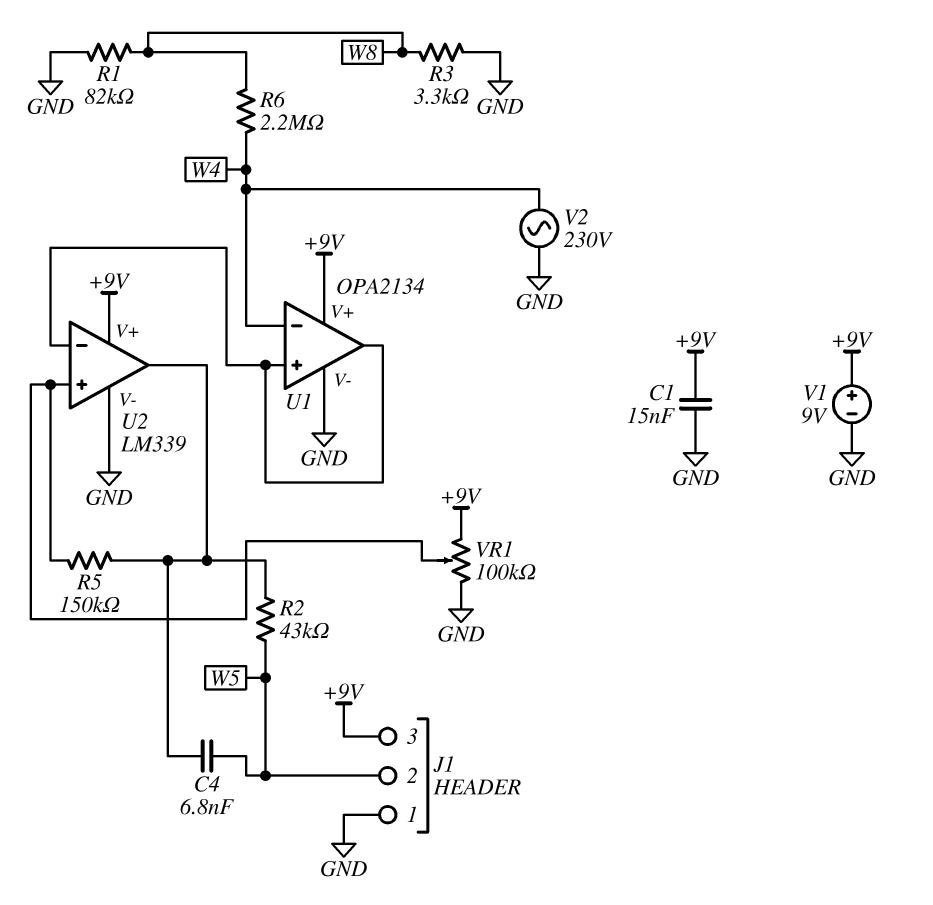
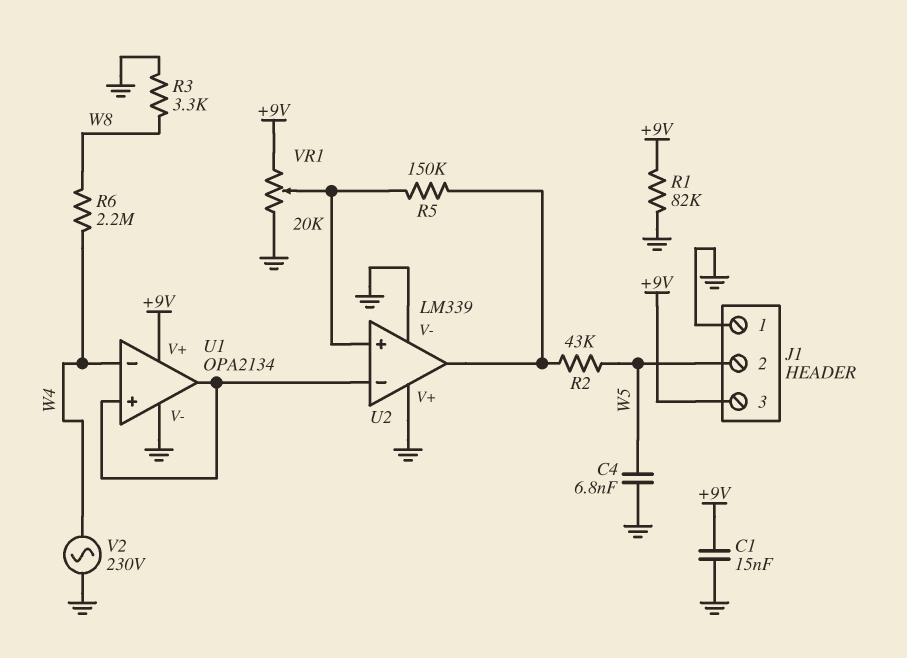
C4: 6.8nF (U2/out, W5) -> 6.8nF (GND, W5)
R1: 82k (GND, W8) -> 82k (+9V, GND)
U2 pin V+: +9V -> GND
V1: 9V (plus +9V, minus GND) -> none
VR1: 100k (+9V, GND, wiper U2/in+) -> 20k (+9V, GND, wiper U2/in+)

